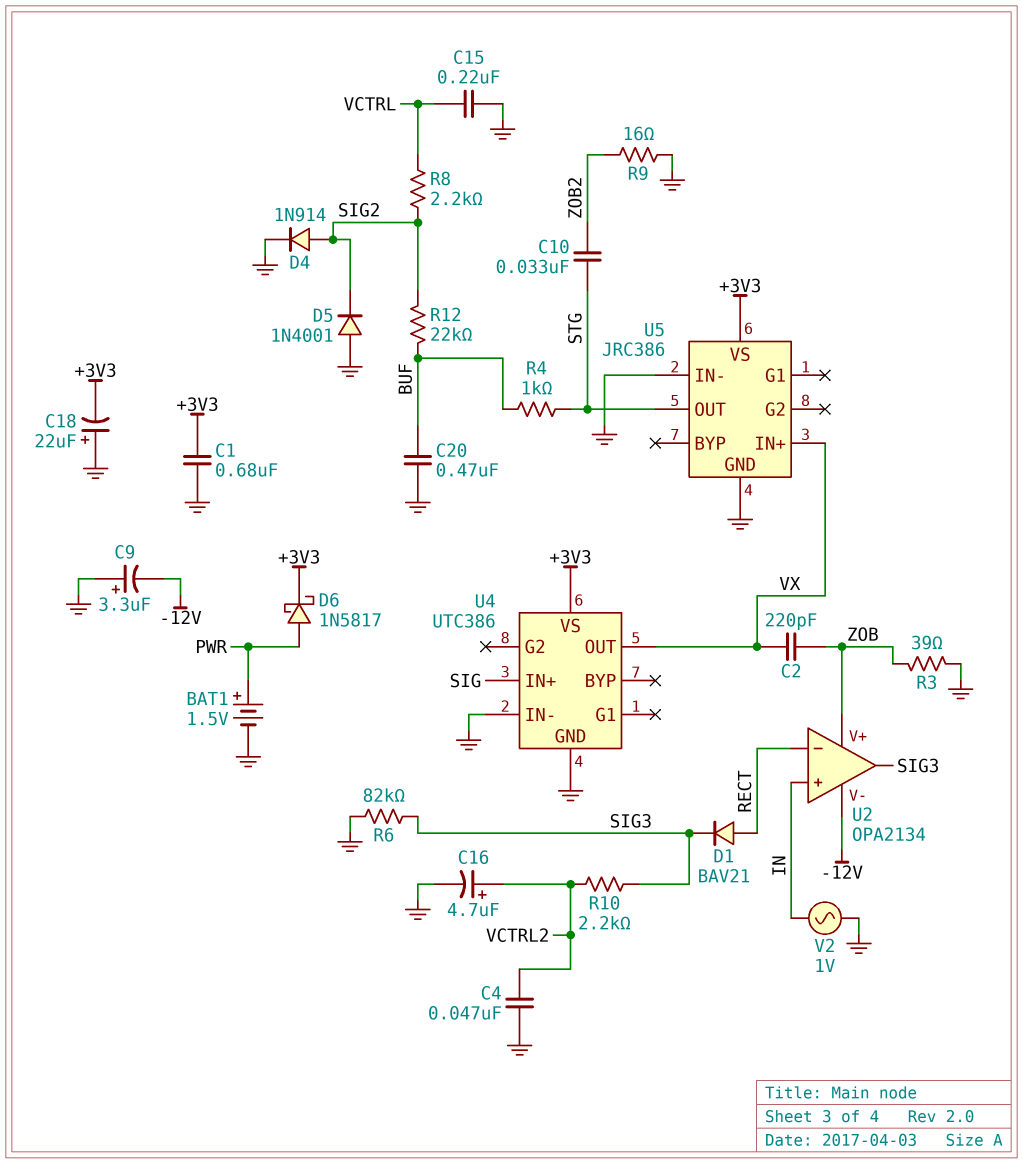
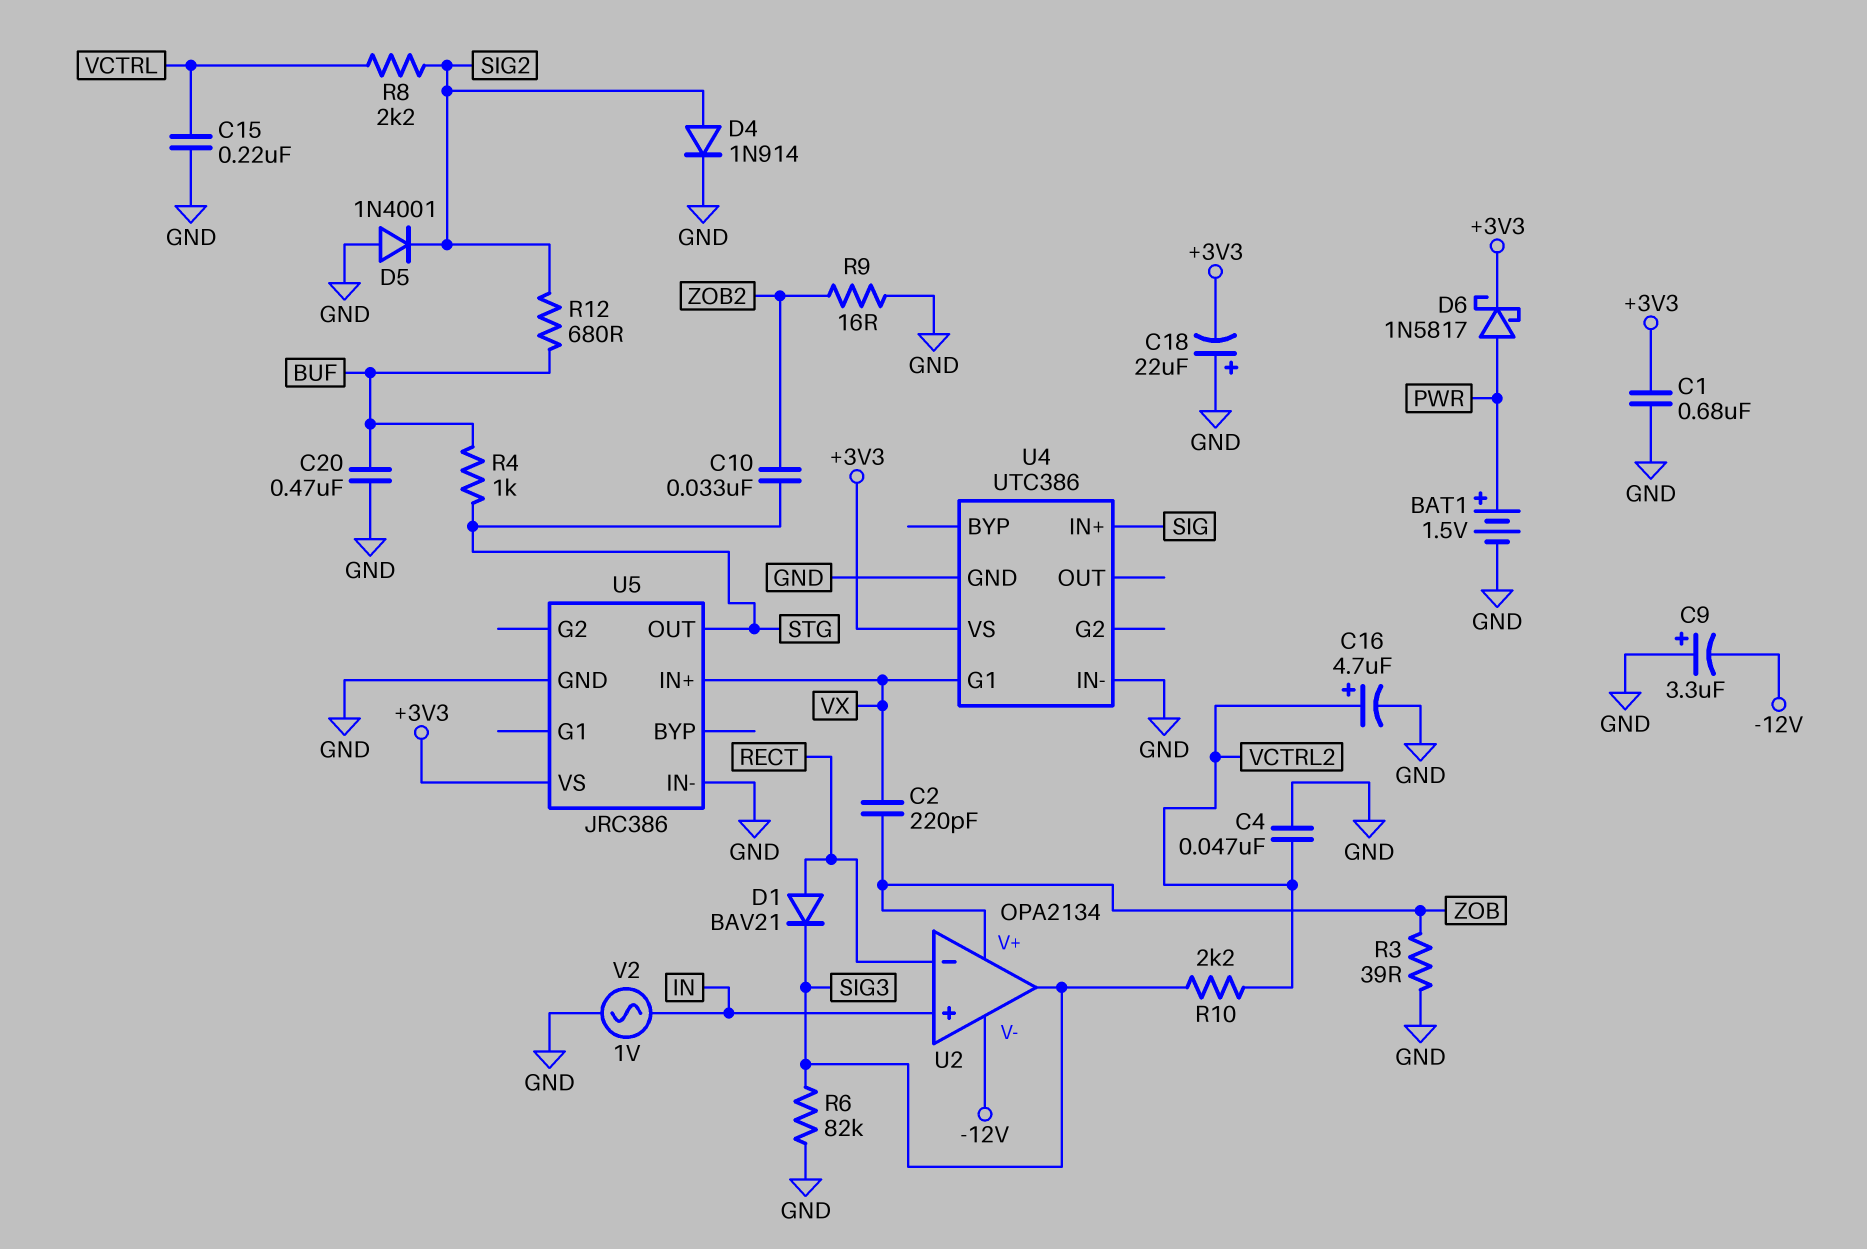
R12: 22k (BUF, SIG2) -> 680 (BUF, SIG2)
U4 pin G1: none -> VX
U4 pin OUT: VX -> none

